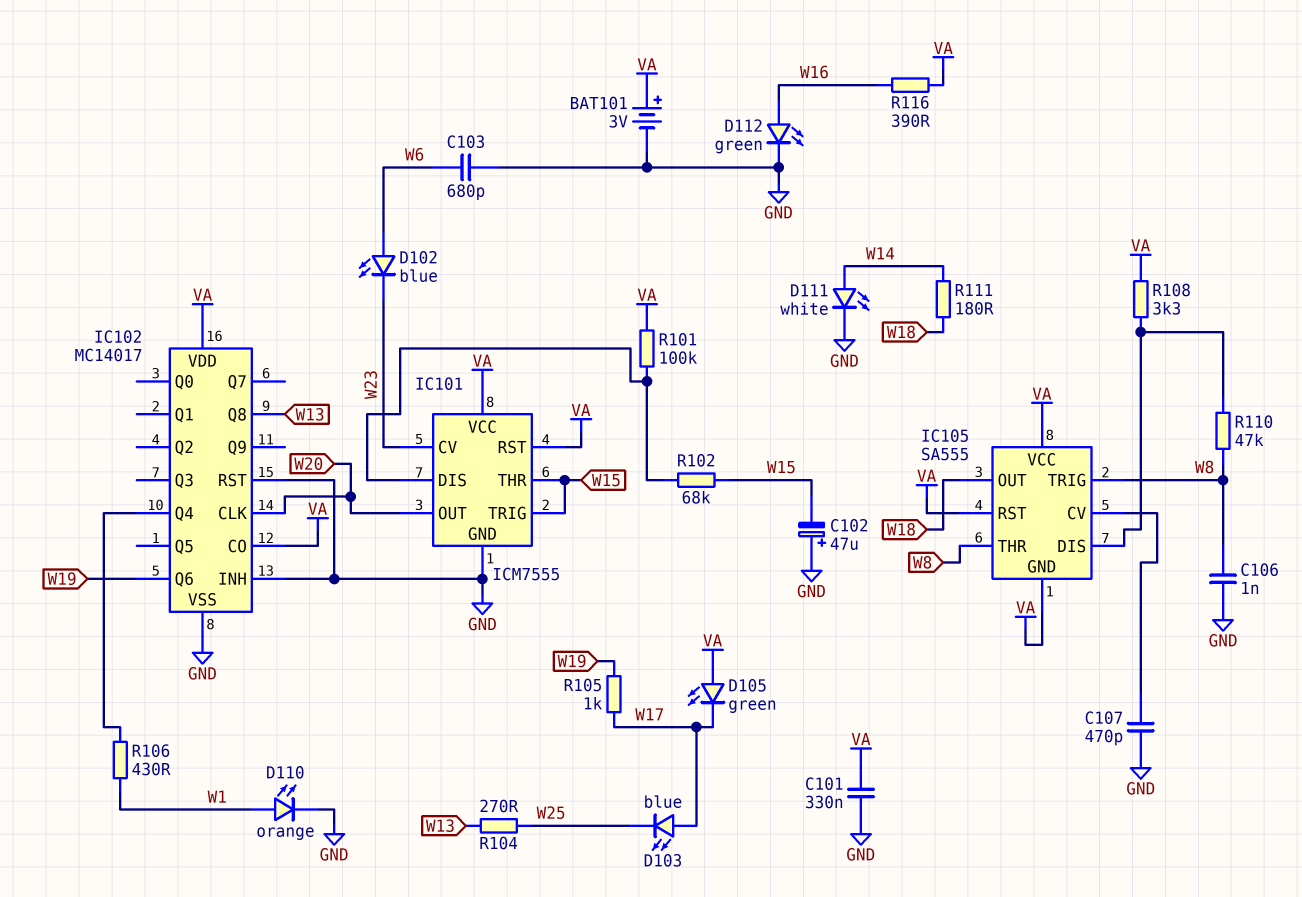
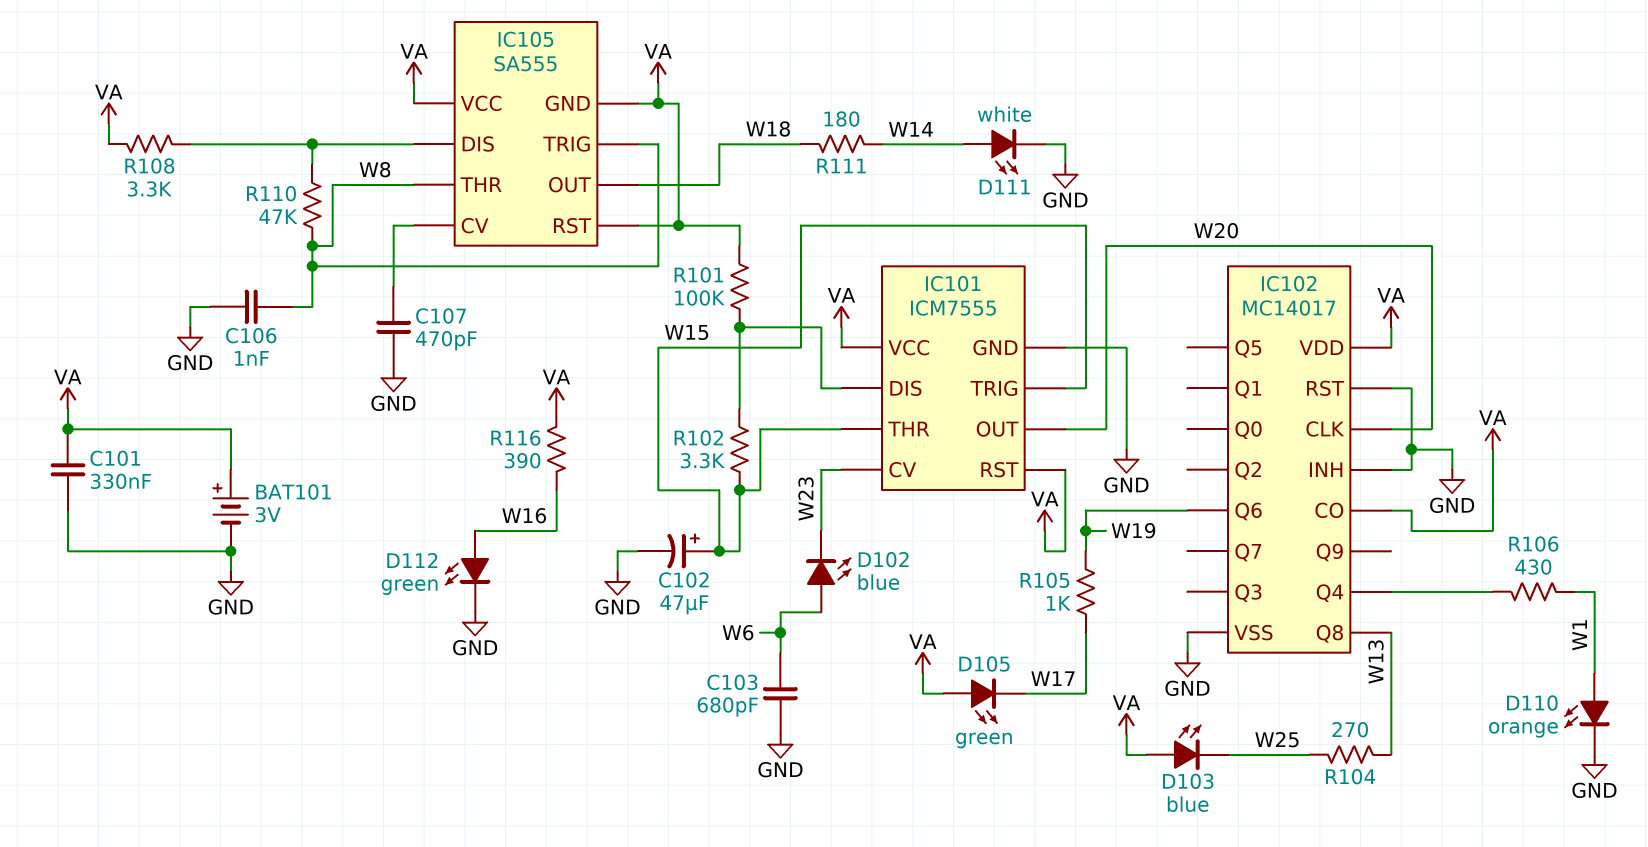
C102: 47uF (plus GND, minus W15) -> 47uF (plus W15, minus GND)
D103: LED blue (A W17, K W25) -> LED blue (A VA, K W25)
R102: 68k (IC101/DIS, W15) -> 3.3k (IC101/DIS, W15)

